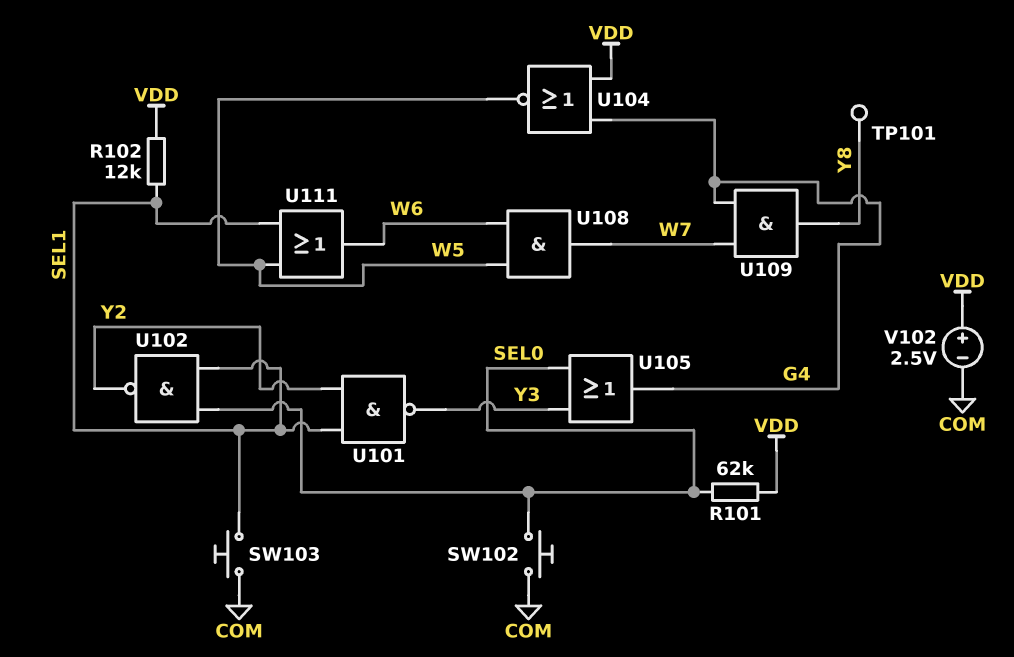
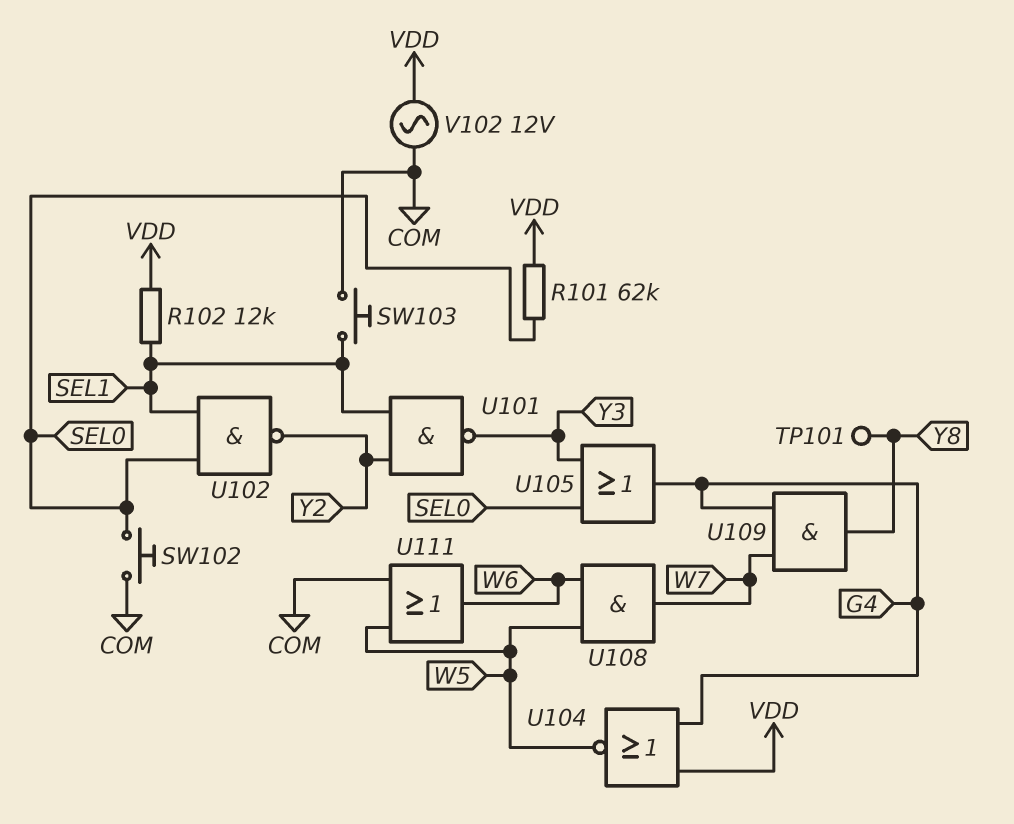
U111: OR (in SEL1, in W5, out W6) -> OR (in COM, in W5, out W6)
V102: 2.5V (plus VDD, minus COM) -> AC 12V (COM, VDD)

